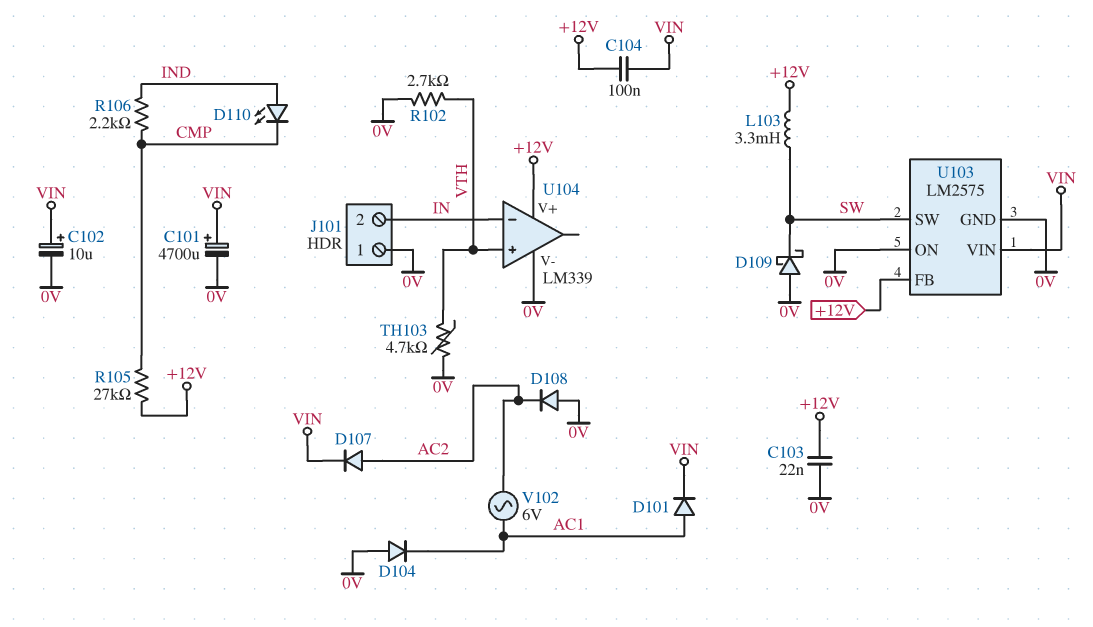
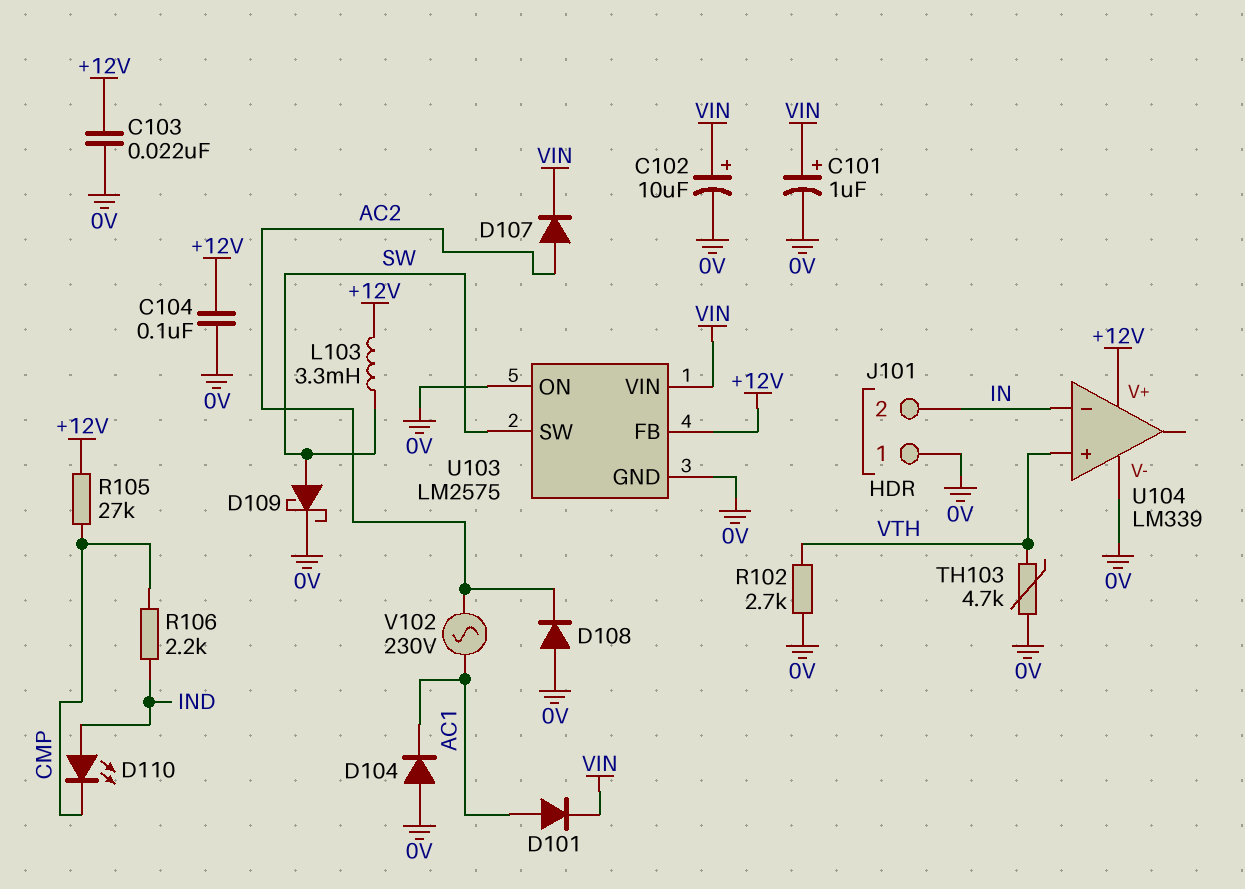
C101: 4700uF (plus VIN, minus 0V) -> 1uF (plus VIN, minus 0V)
C104: 100nF (+12V, VIN) -> 100nF (+12V, 0V)
D109: schottky (A 0V, K SW) -> schottky (A SW, K 0V)
V102: AC 6V (AC1, AC2) -> AC 230V (AC1, AC2)

